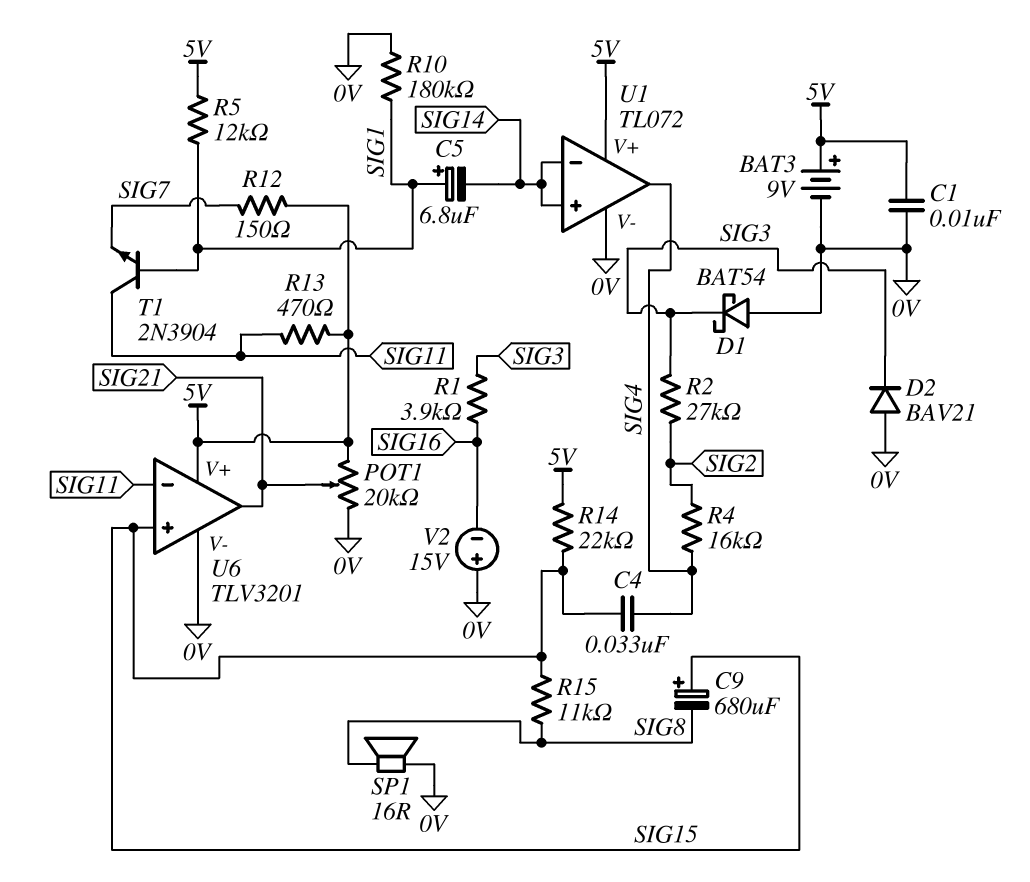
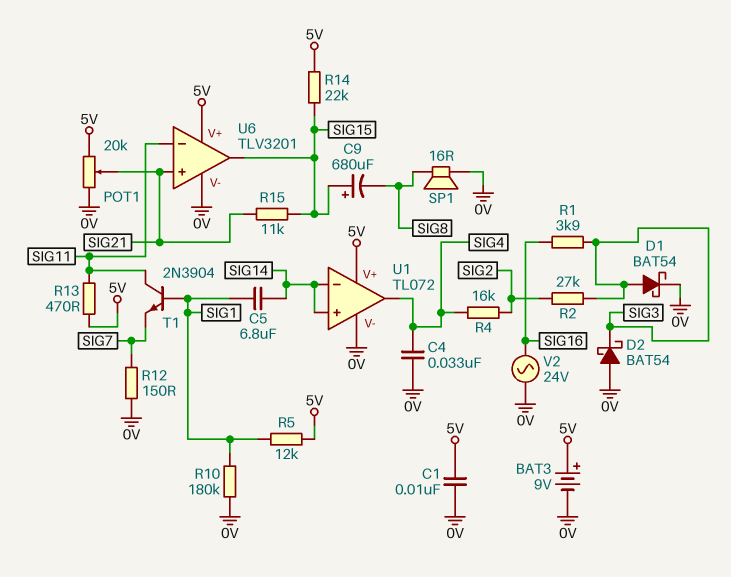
C4: 33nF (SIG4, SIG15) -> 33nF (0V, SIG4)
C5: 6.8uF (plus SIG1, minus SIG14) -> 6.8uF (SIG1, SIG14)
D1: schottky BAT54 (A 0V, K SIG3) -> schottky BAT54 (A SIG3, K 0V)
D2: diode BAV21 (A 0V, K SIG3) -> schottky BAT54 (A 0V, K SIG3)
R12: 150 (5V, SIG7) -> 150 (0V, SIG7)
R15: 11k (SIG8, SIG15) -> 11k (SIG15, SIG21)
U6 pin in+: SIG15 -> SIG21
U6 pin out: SIG21 -> SIG15
V2: 15V (plus 0V, minus SIG16) -> AC 24V (0V, SIG16)

